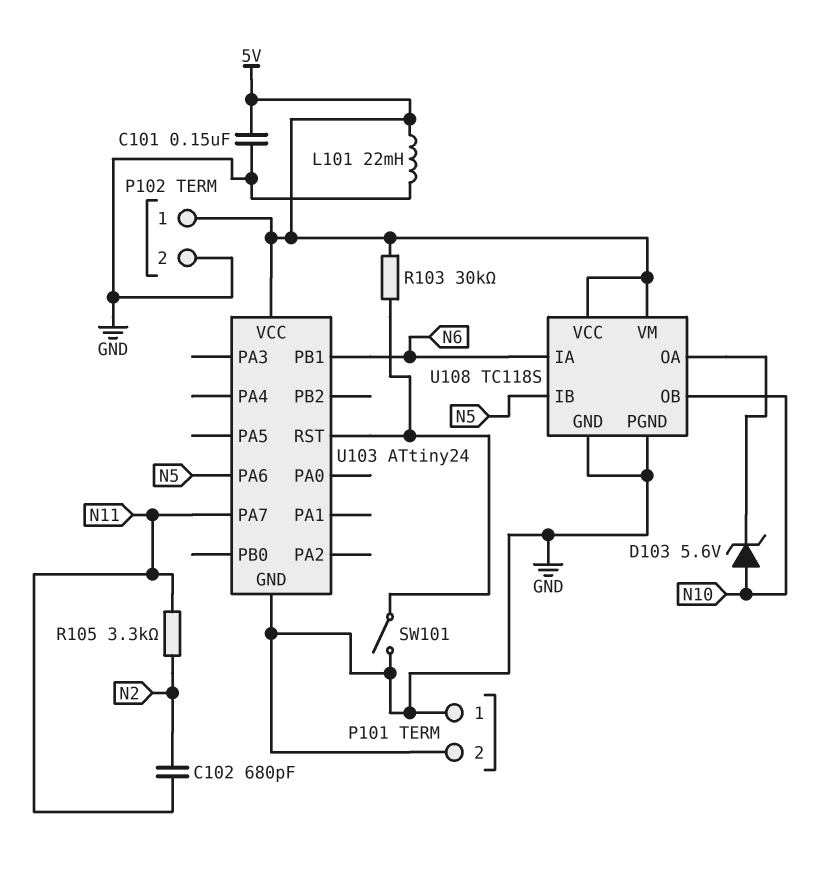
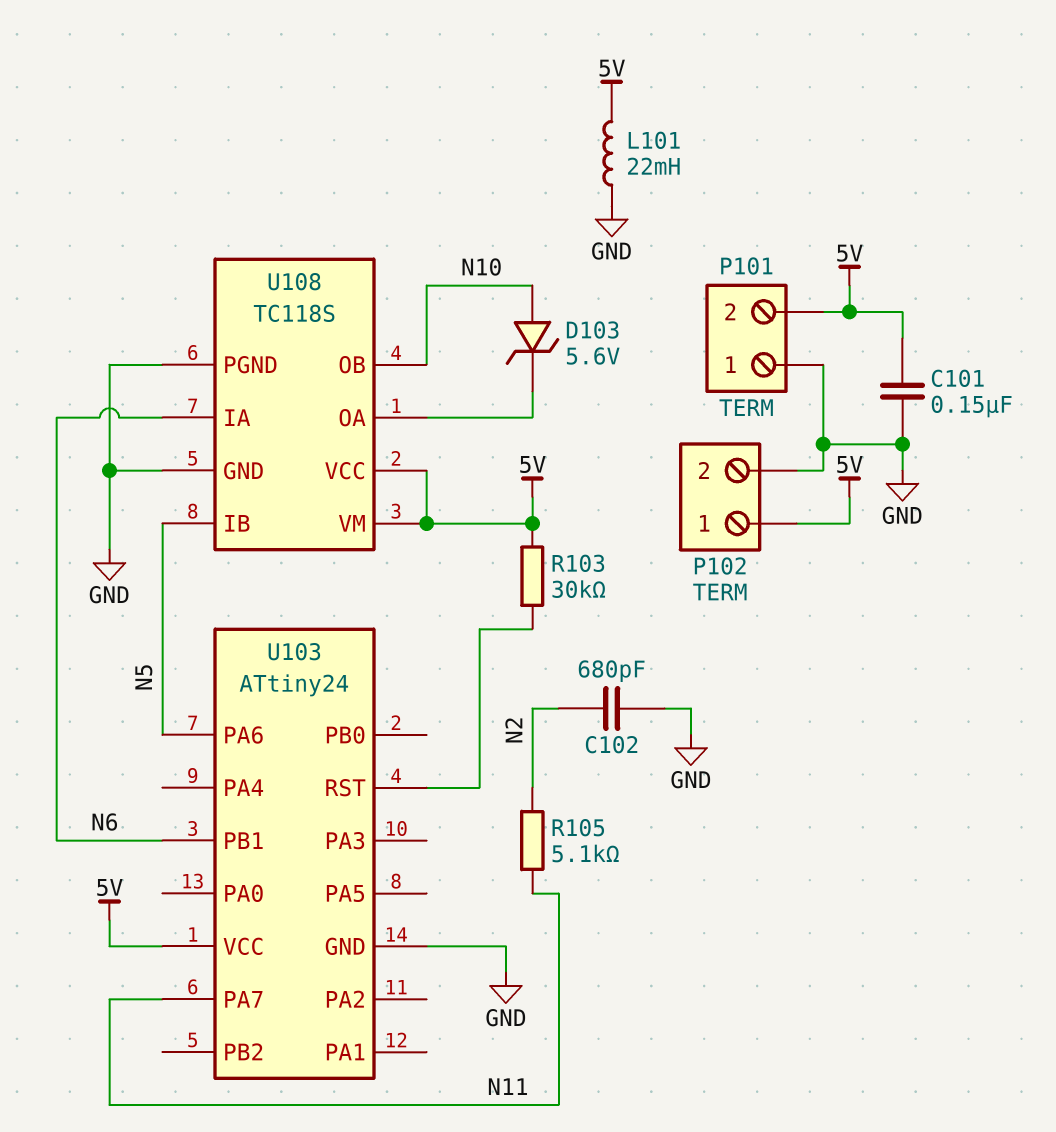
C102: 680pF (N2, N11) -> 680pF (GND, N2)
P101 pin 2: GND -> 5V
R105: 3.3k (N2, N11) -> 5.1k (N2, N11)
SW101: switch (GND, U103/RST) -> none

